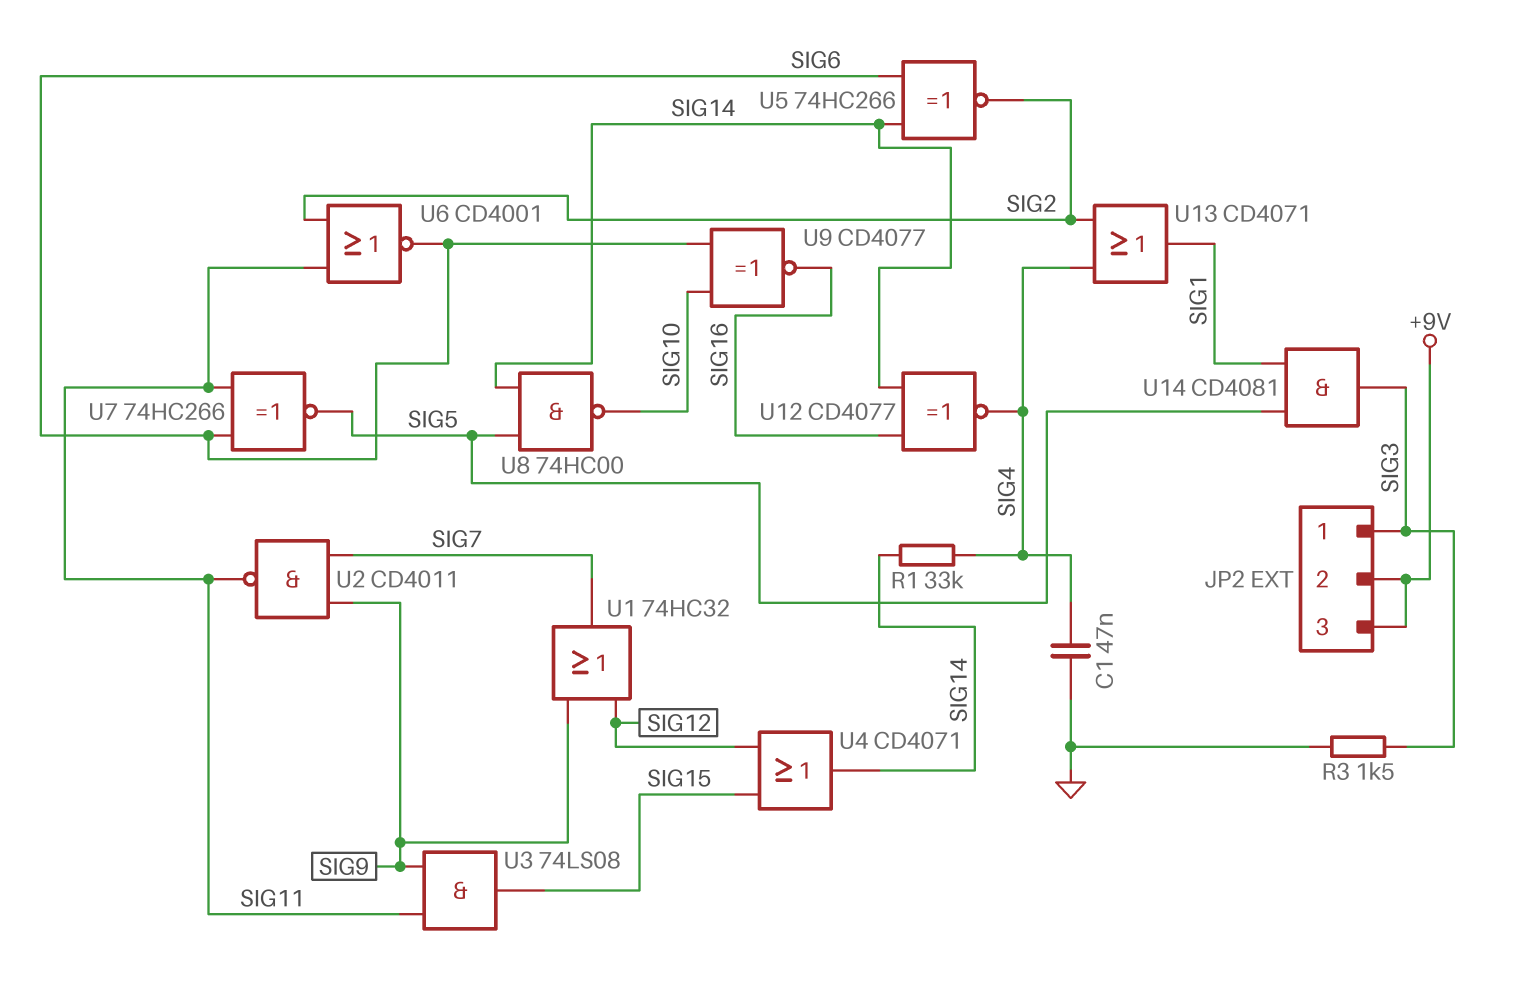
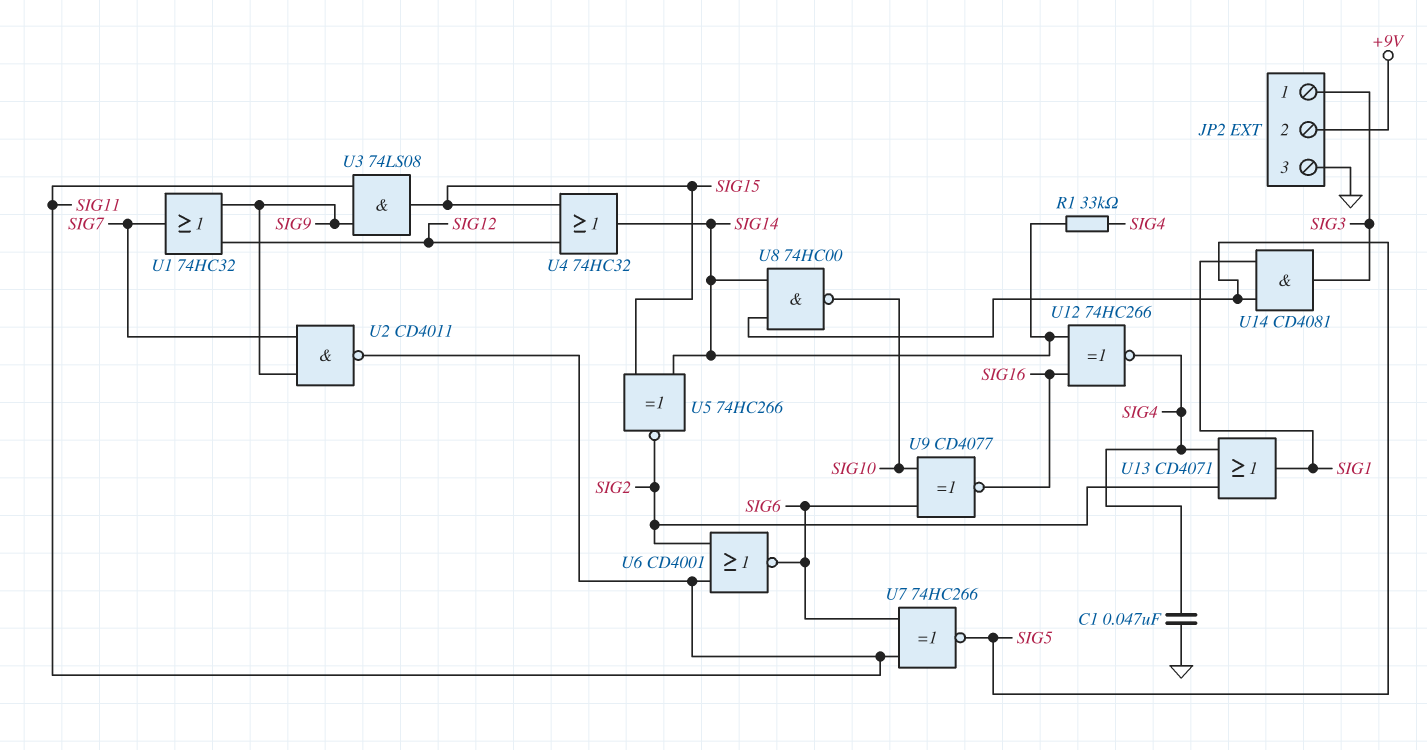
JP2 pin 3: +9V -> GND
R3: 1.5k (GND, SIG3) -> none
U4: OR CD4071 (in SIG12, in SIG15, out SIG14) -> OR 74HC32 (in SIG12, in SIG15, out SIG14)
U5: XNOR 74HC266 (in SIG6, in SIG14, out SIG2) -> XNOR 74HC266 (in SIG14, in SIG15, out SIG2)
U12: XNOR CD4077 (in SIG14, in SIG16, out SIG4) -> XNOR 74HC266 (in SIG14, in SIG16, out SIG4)

